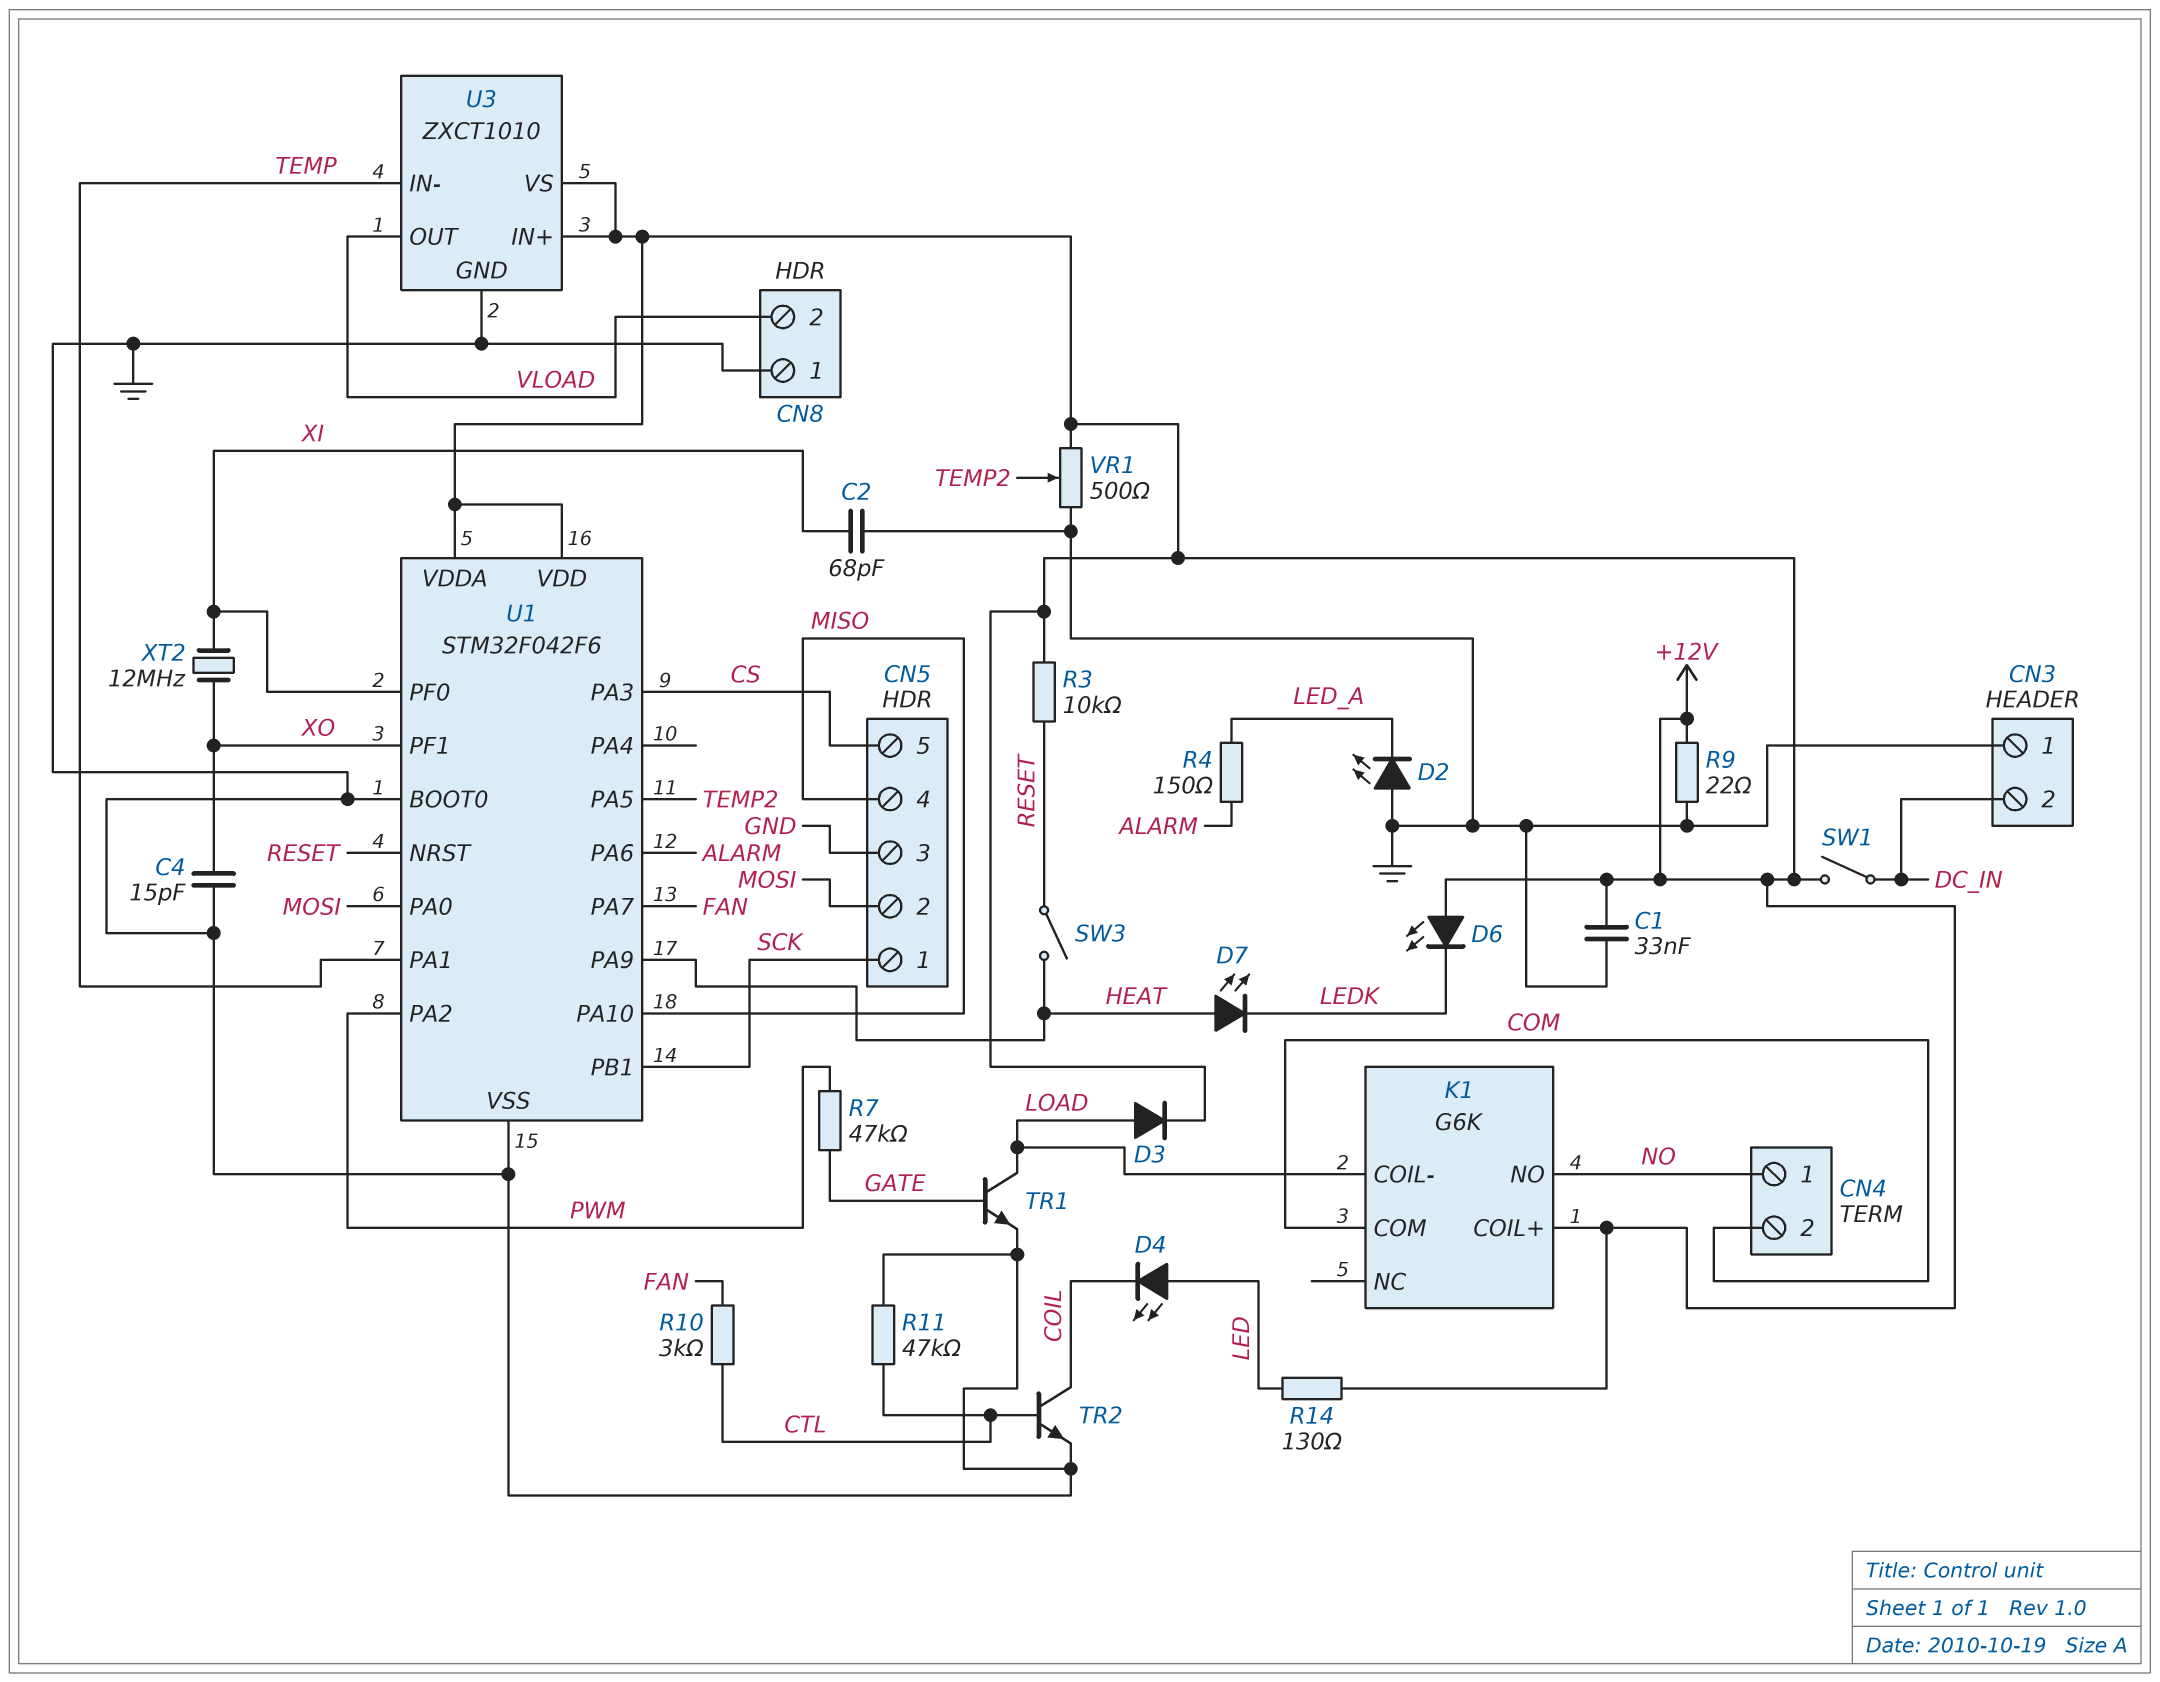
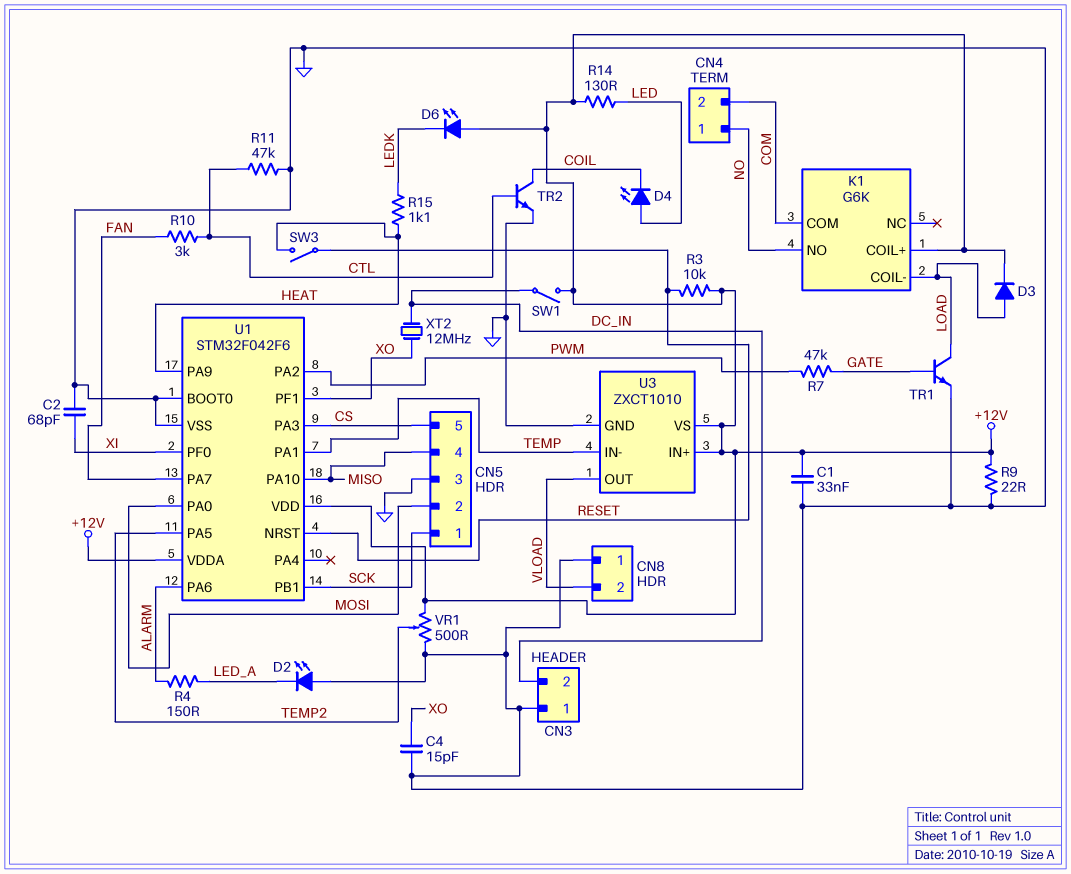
D7: LED (A HEAT, K LEDK) -> none
R15: none -> 1.1k (HEAT, LEDK)
XT2: 12MHz (XI, XO) -> 12MHz (DC_IN, XO)

